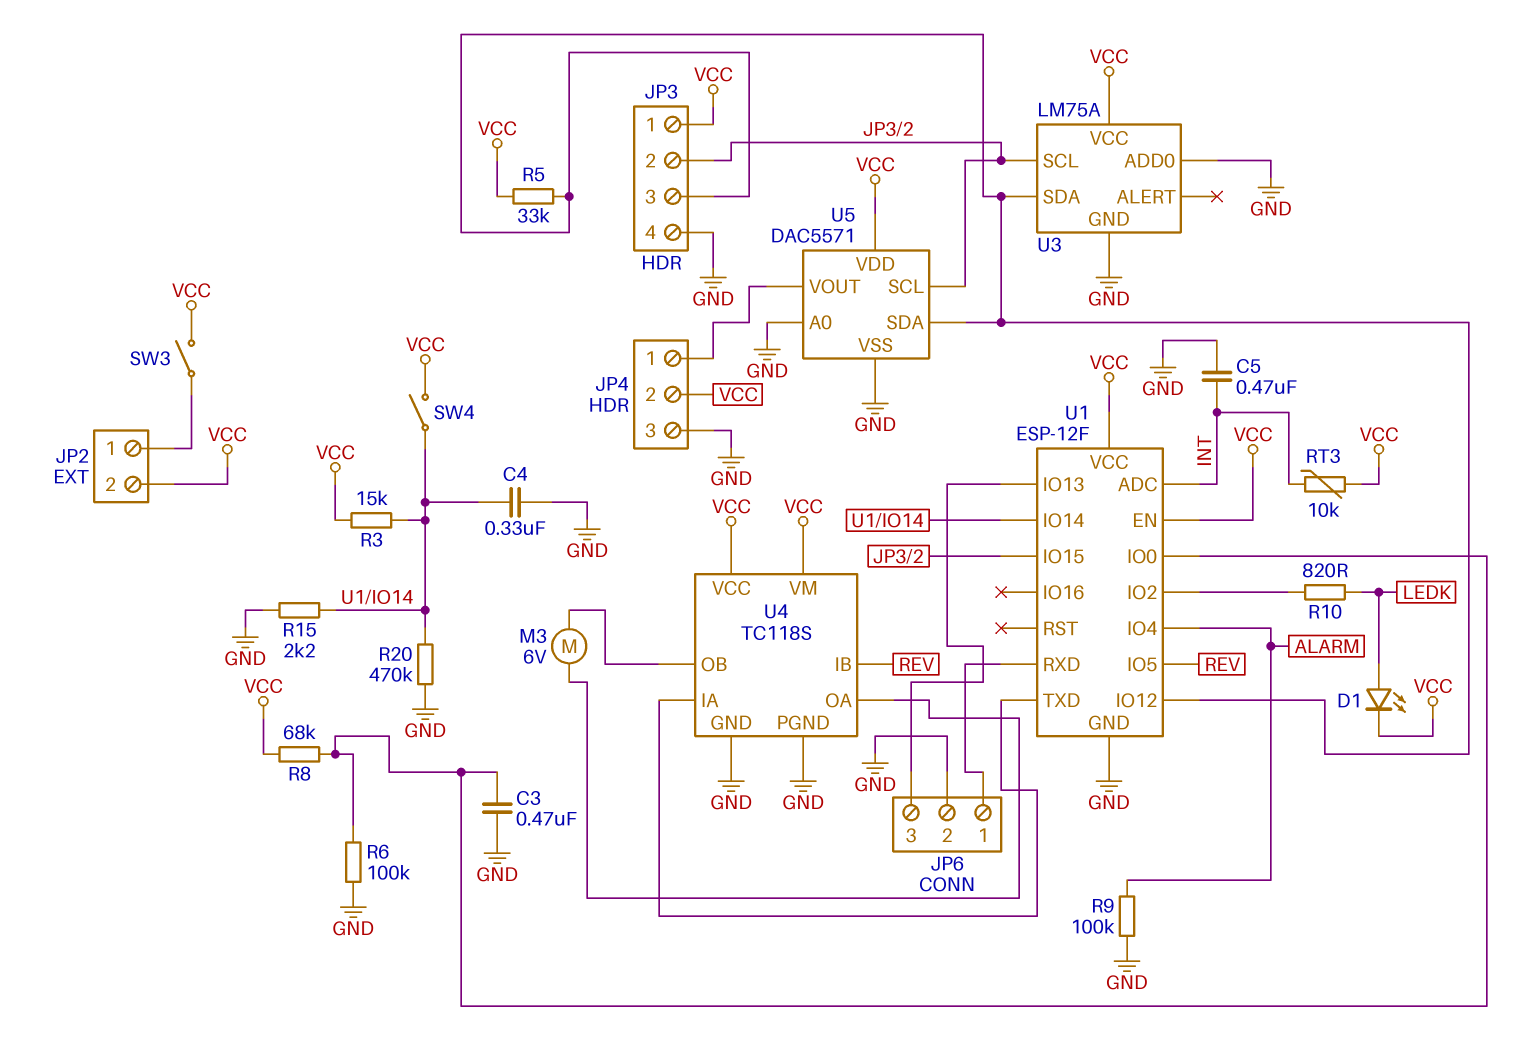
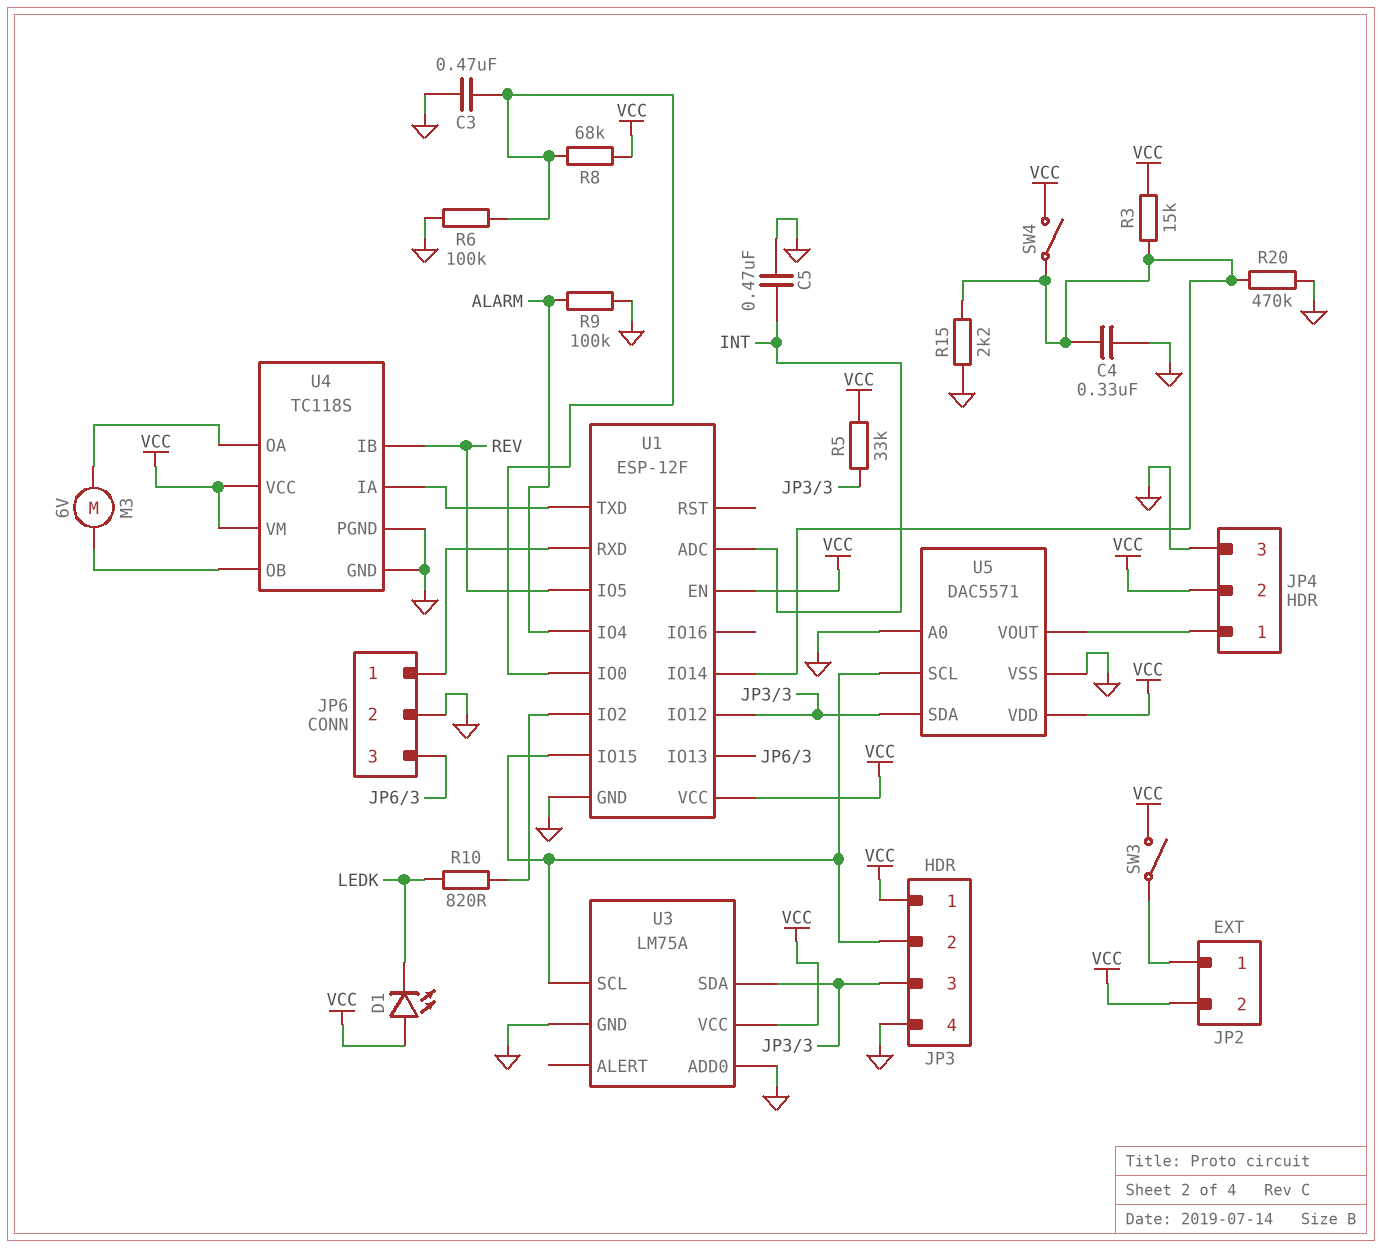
D1: LED (A LEDK, K VCC) -> LED (A VCC, K LEDK)
RT3: 10k (INT, VCC) -> none

